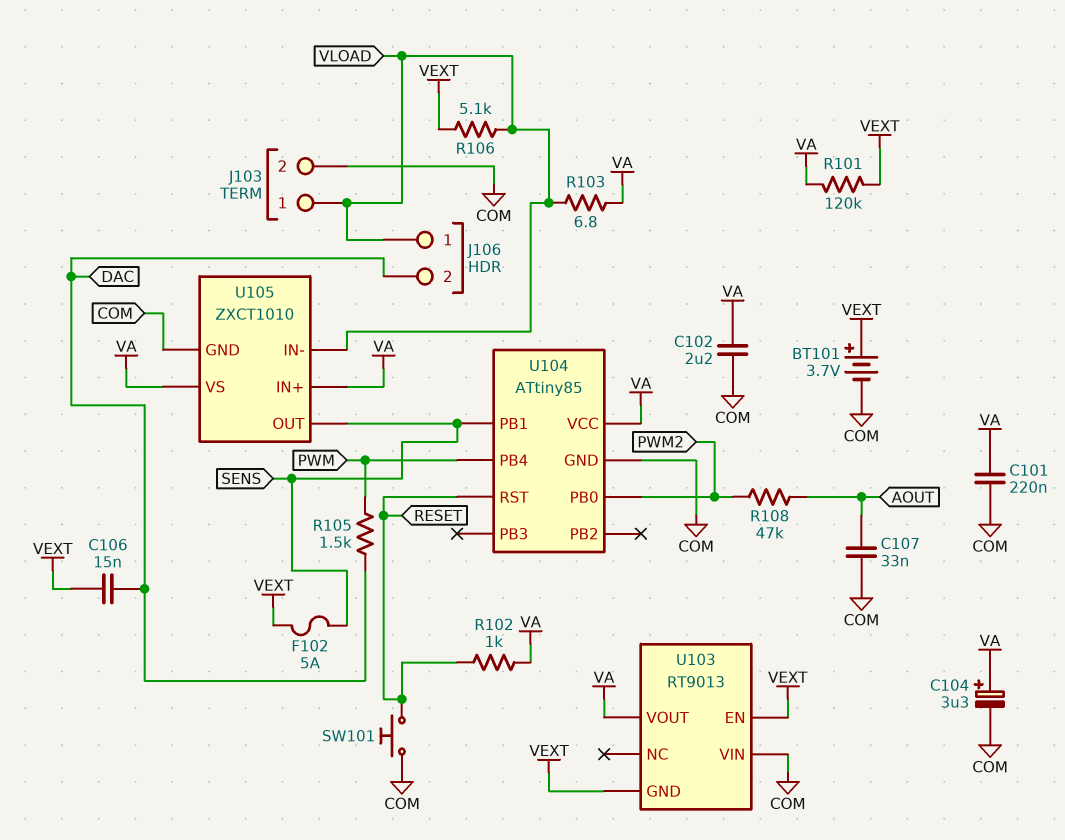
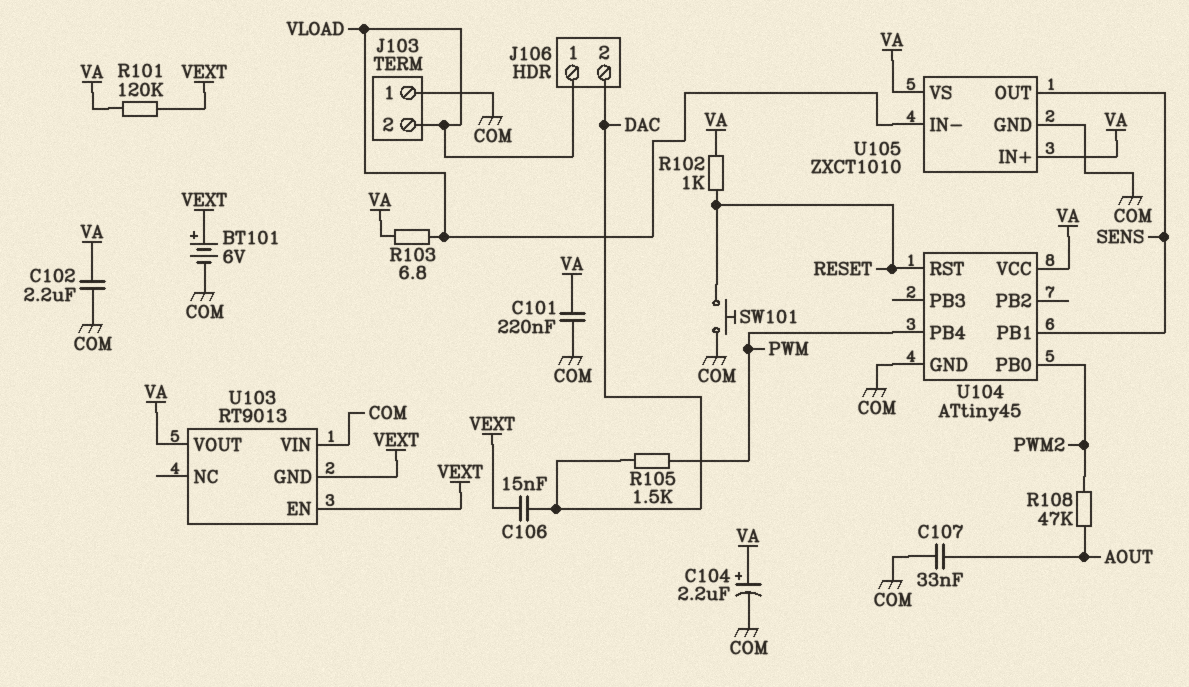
BT101: 3.7V (plus VEXT, minus COM) -> 6V (plus VEXT, minus COM)
C104: 3.3uF (plus VA, minus COM) -> 2.2uF (plus VA, minus COM)
F102: 5A (SENS, VEXT) -> none
J103 pin 1: VLOAD -> COM
J103 pin 2: COM -> VLOAD
R106: 5.1k (VEXT, VLOAD) -> none
U104: ATtiny85 -> ATtiny45

